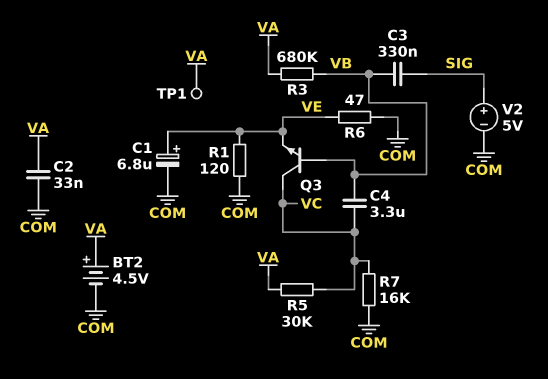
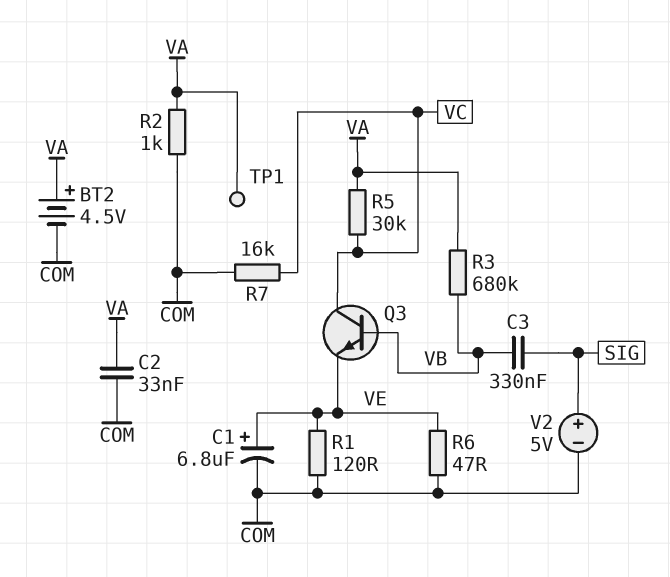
C4: 3.3uF (VB, VC) -> none
R2: none -> 1k (COM, VA)

